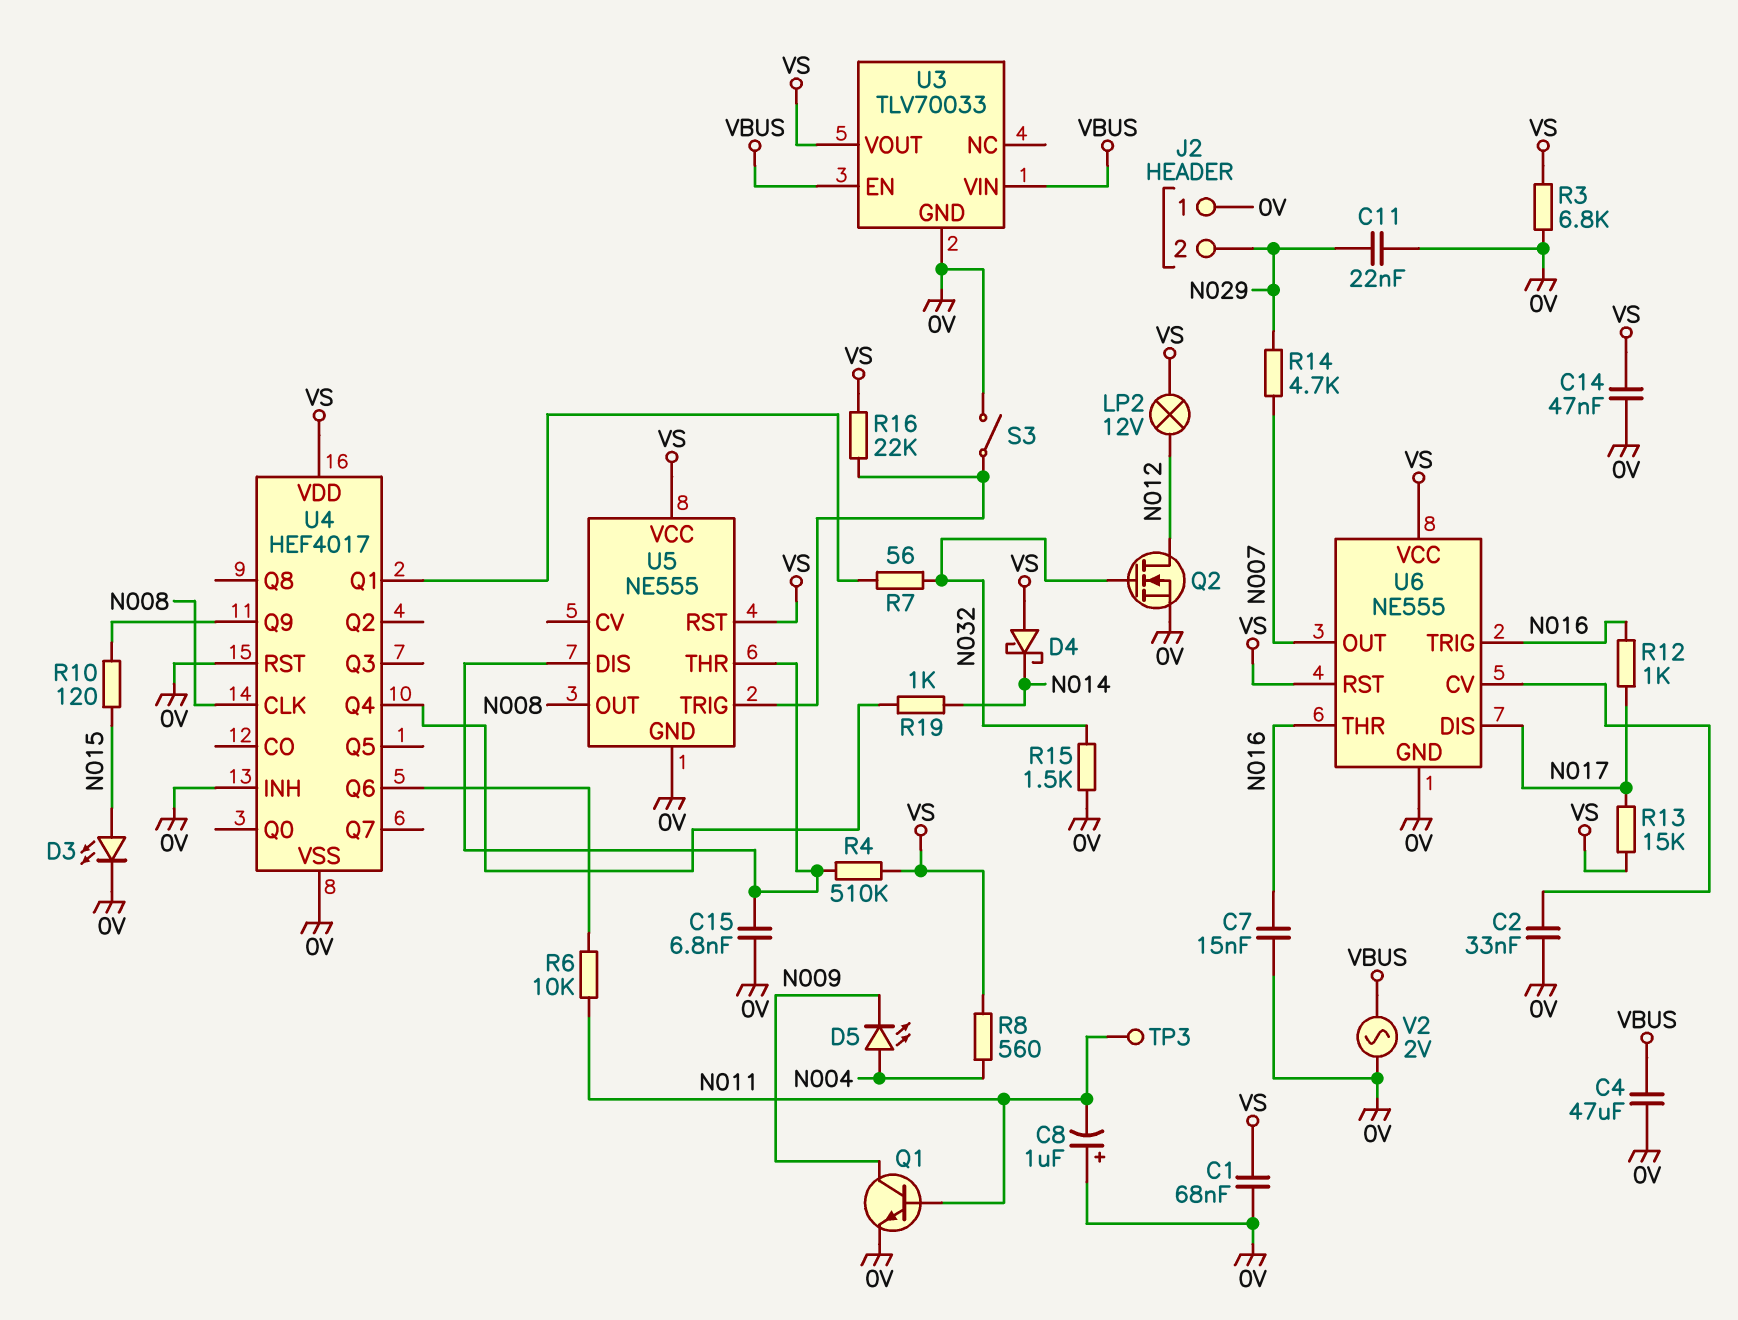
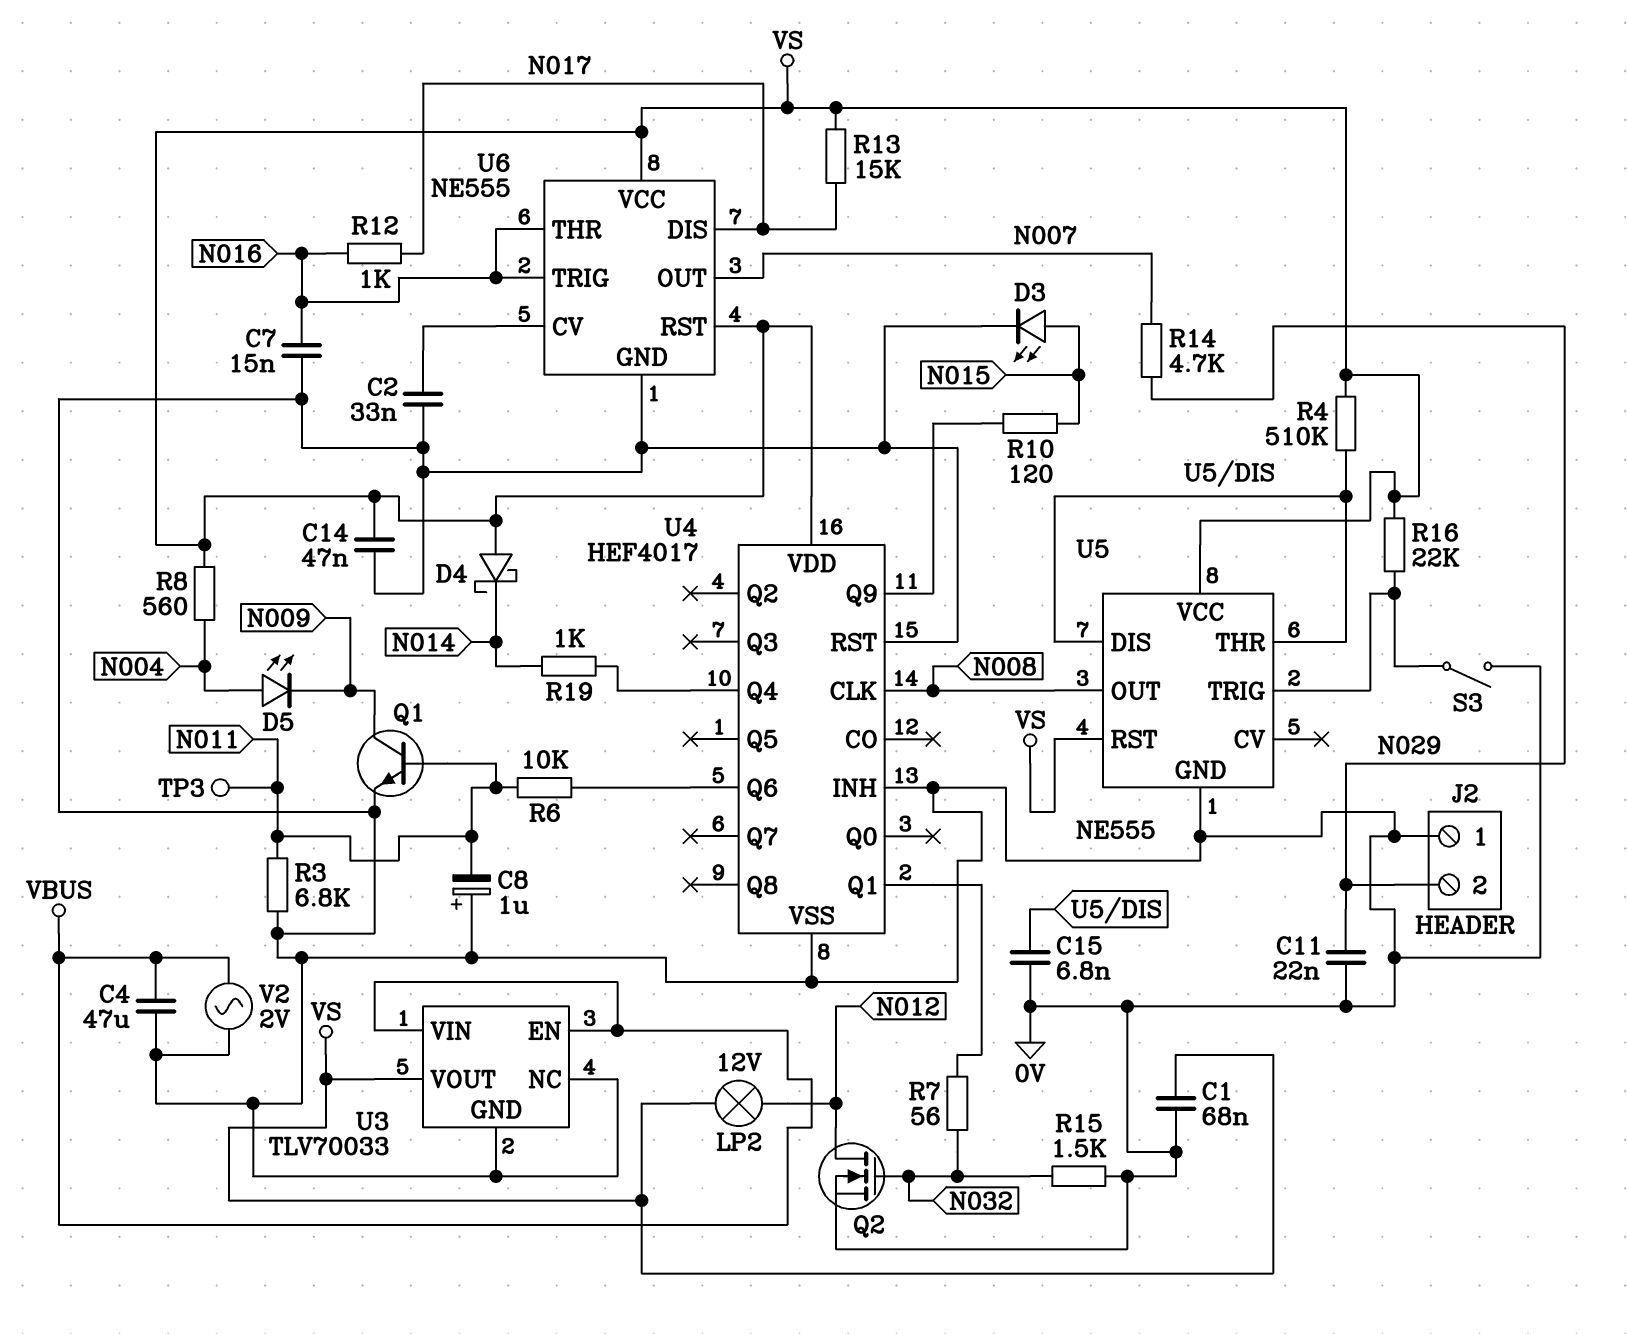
R3: 6.8k (0V, VS) -> 6.8k (0V, N011)
U3 pin NC: none -> 0V

